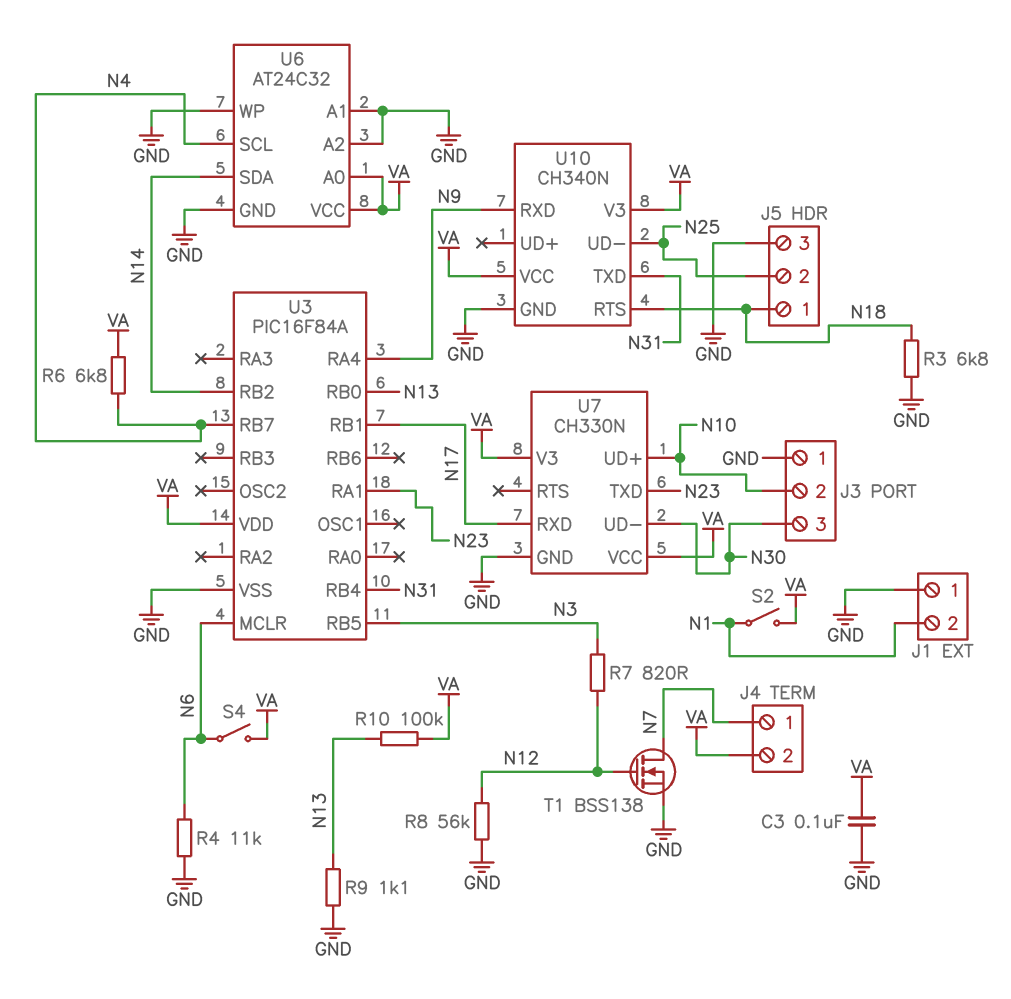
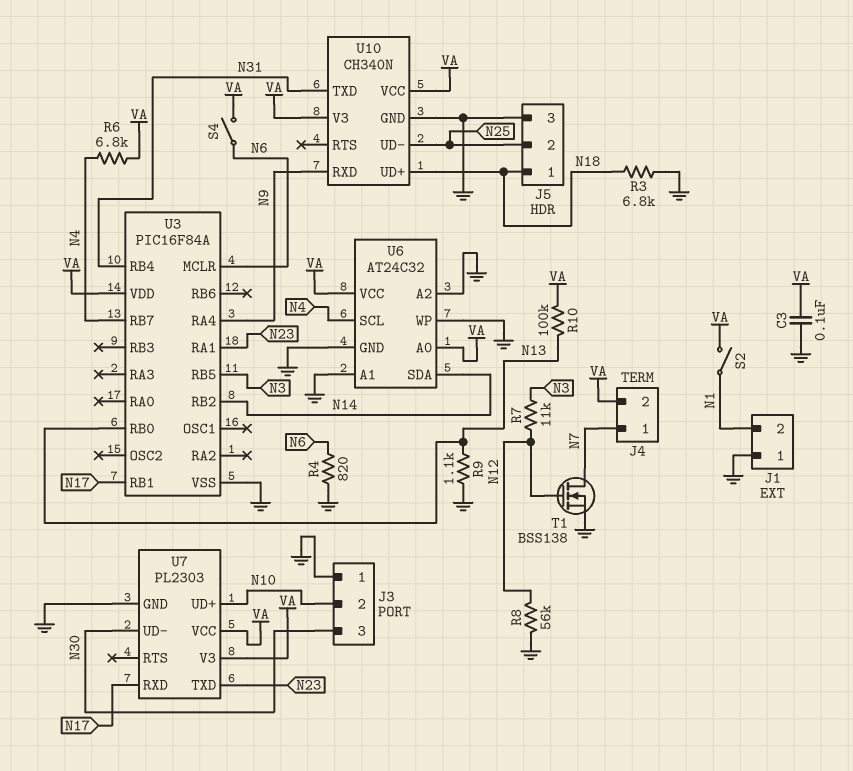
R4: 11k (GND, N6) -> 820 (GND, N6)
R7: 820 (N3, N12) -> 11k (N3, N12)
U7: CH330N -> PL2303
U10 pin RTS: N18 -> none
U10 pin UD+: none -> N18

